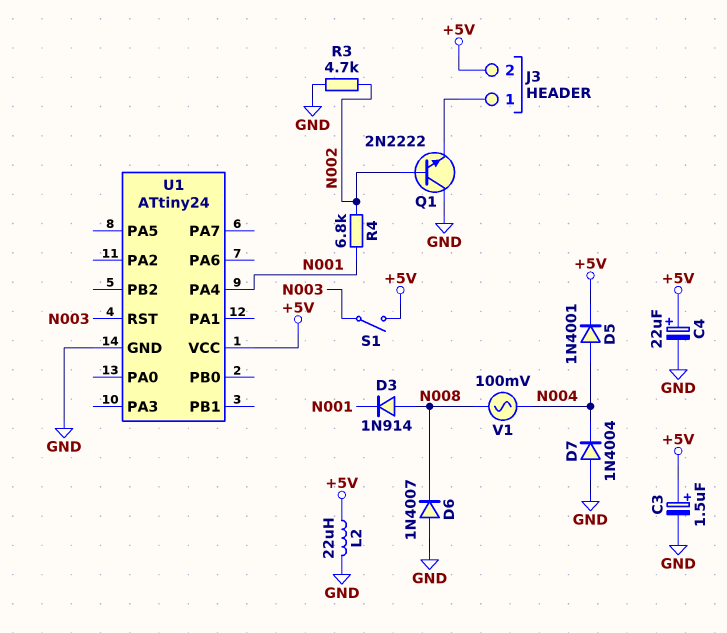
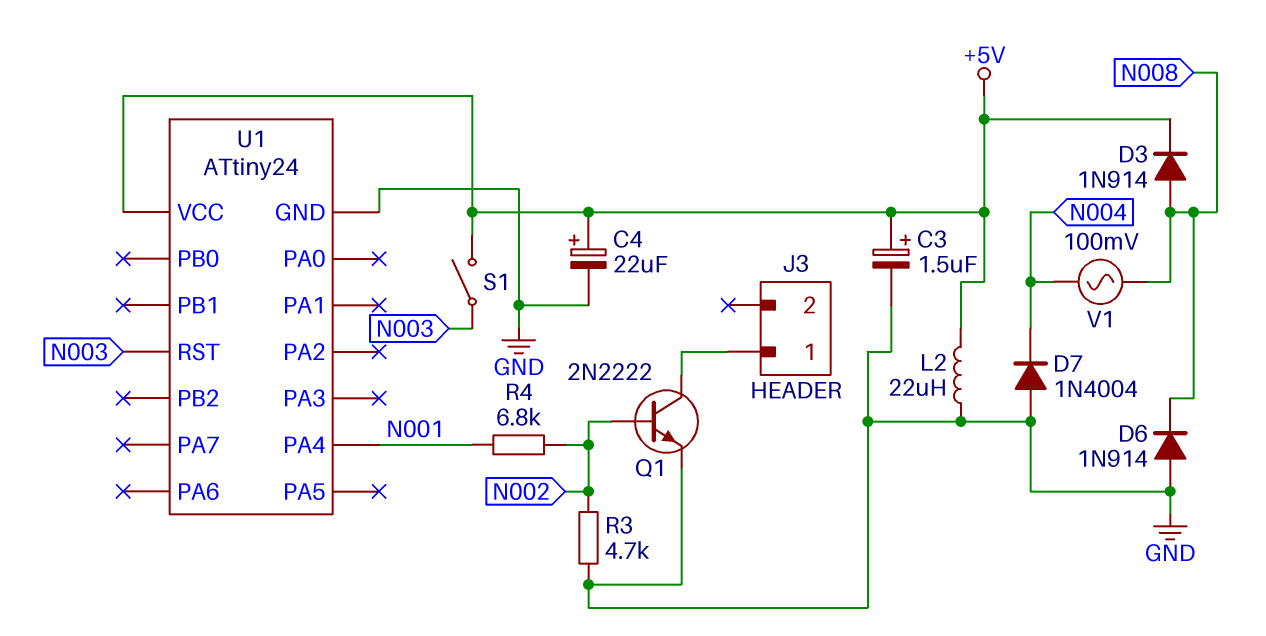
D3: diode 1N914 (A N008, K N001) -> diode 1N914 (A N008, K +5V)
D5: diode 1N4001 (A N004, K +5V) -> none
D6: diode 1N4007 (A GND, K N008) -> diode 1N914 (A GND, K N008)
J3 pin 2: +5V -> none
Q1: NPN 2N2222 (B N002, C GND, E J3/1) -> NPN 2N2222 (B N002, C J3/1, E GND)

